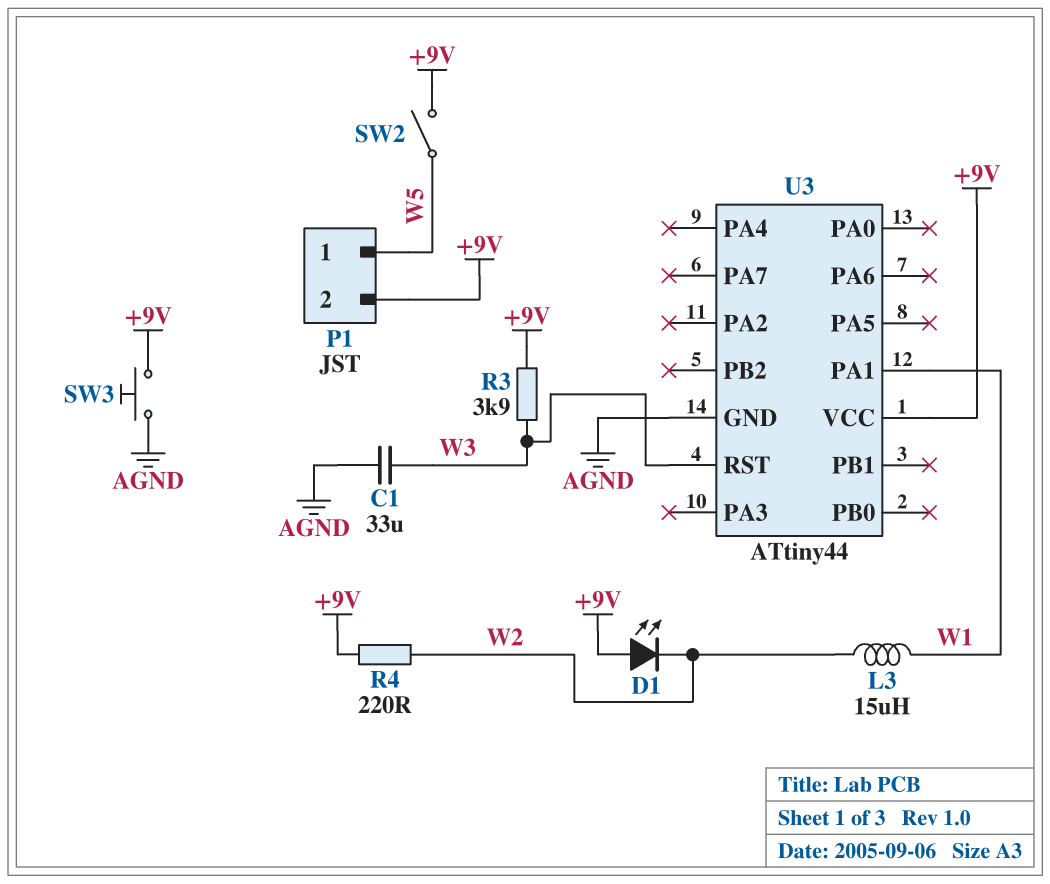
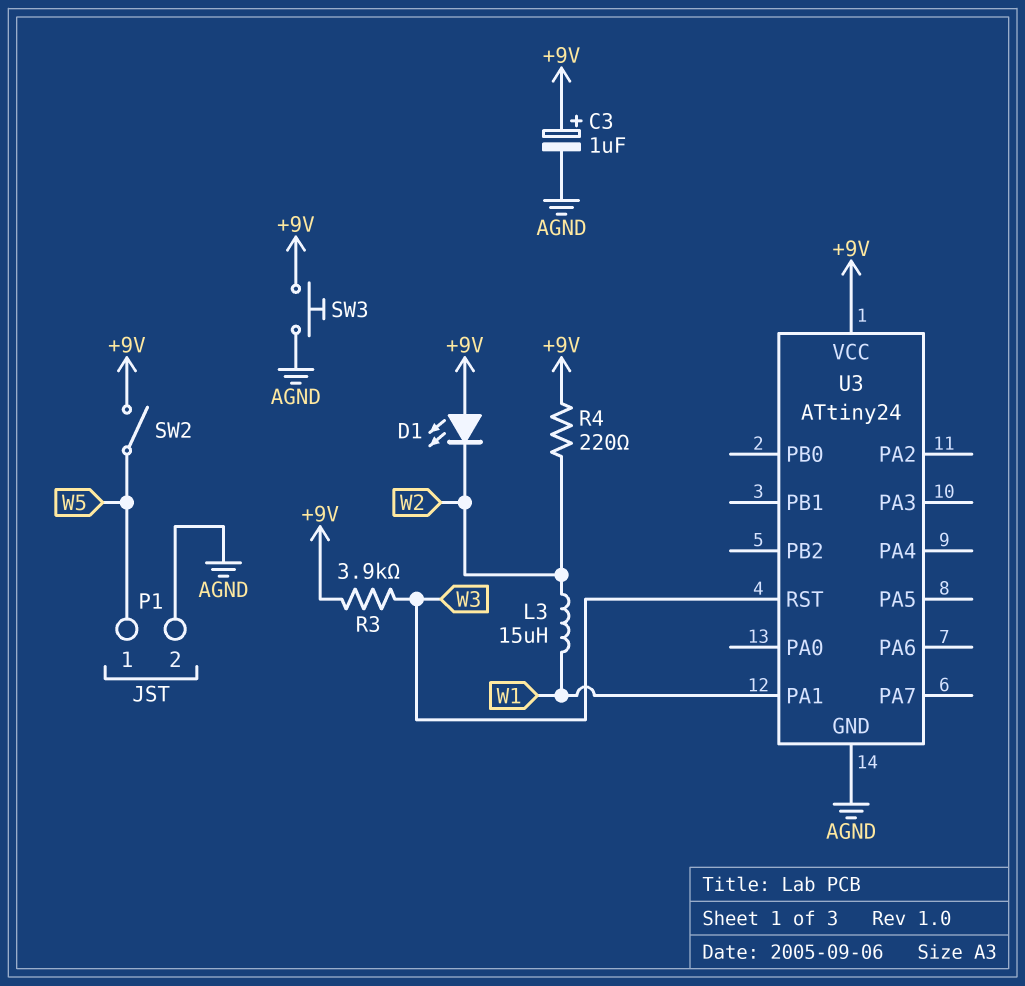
C1: 33uF (AGND, W3) -> none
C3: none -> 1uF (plus +9V, minus AGND)
P1 pin 2: +9V -> AGND
U3: ATtiny44 -> ATtiny24

